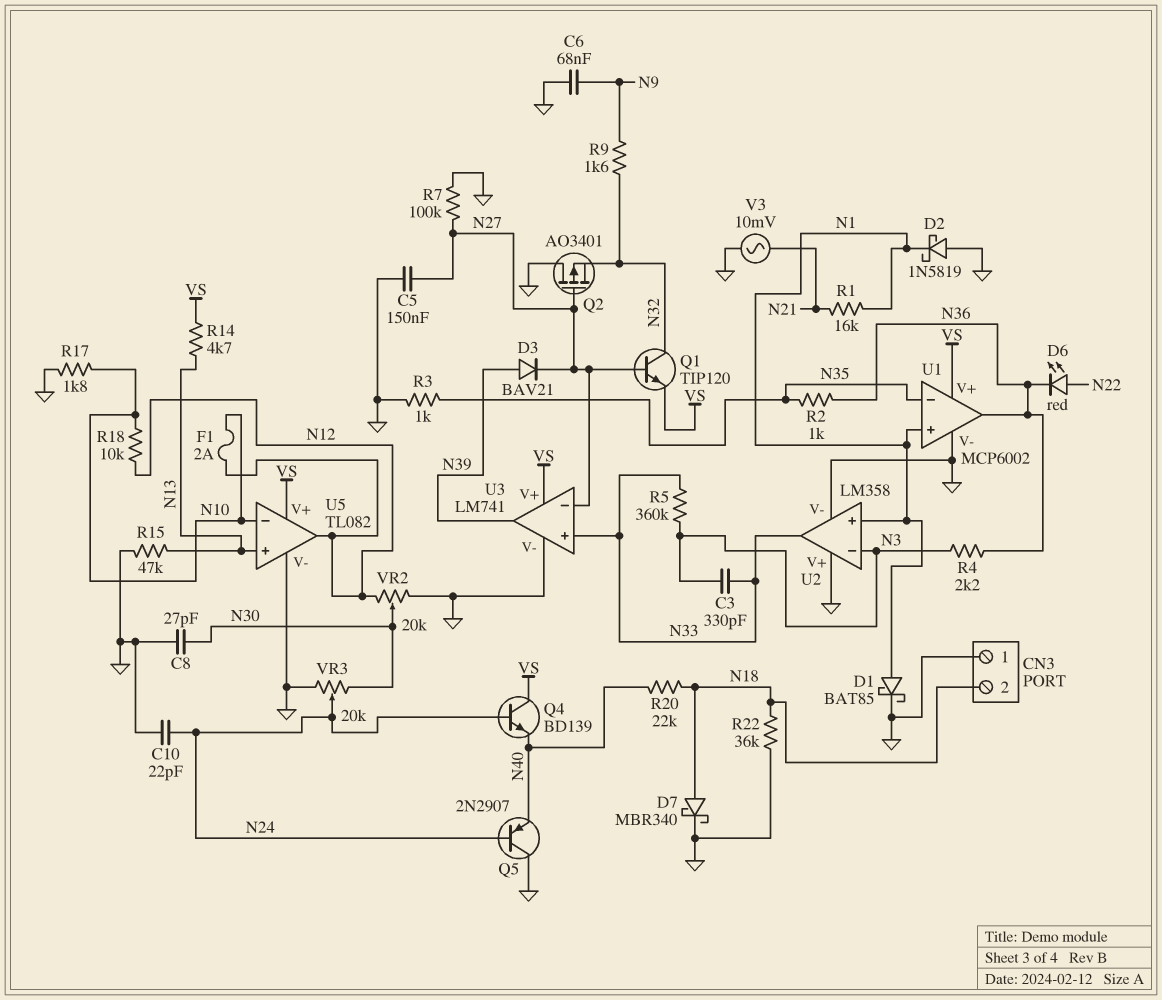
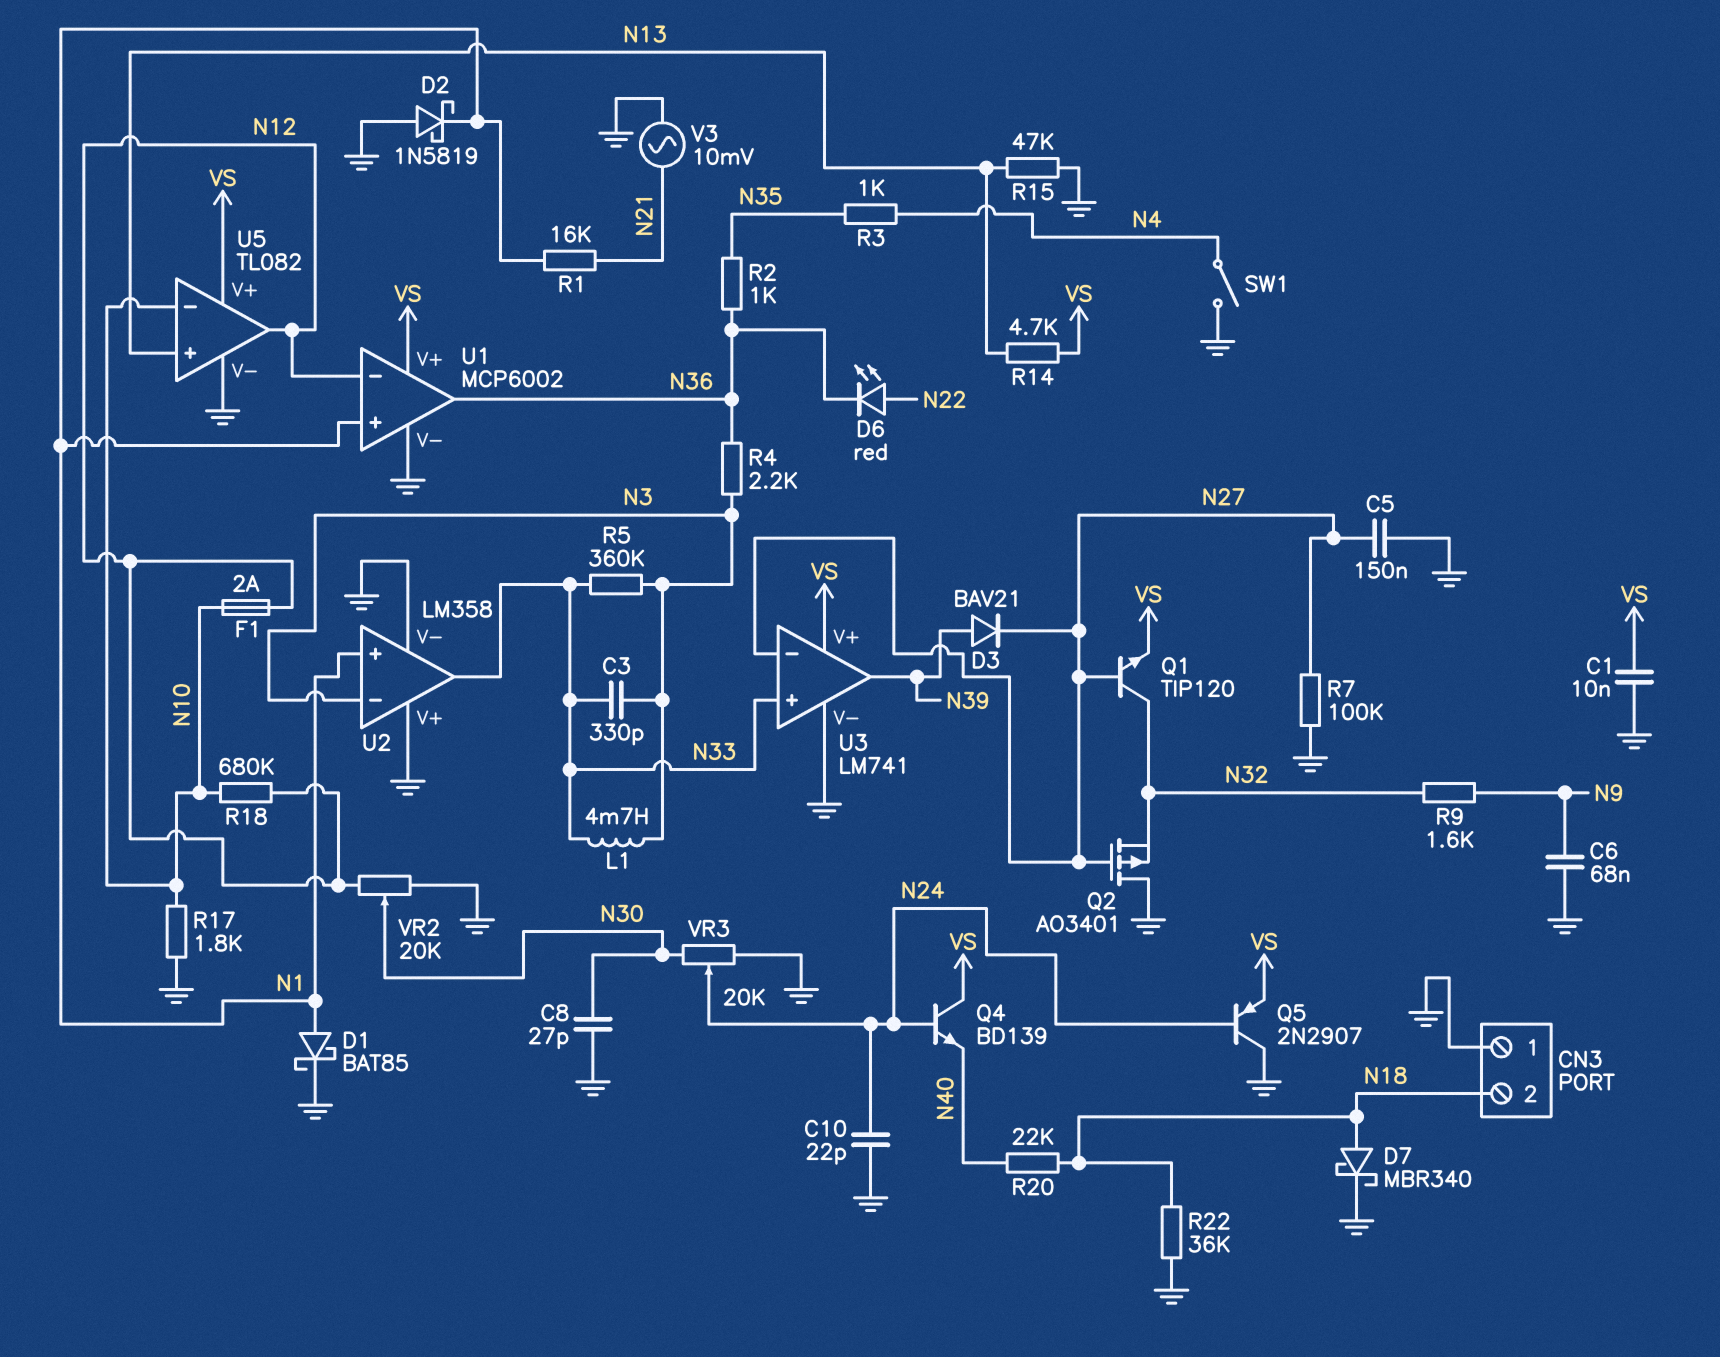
C1: none -> 10nF (GND, VS)
L1: none -> 4.7mH (N3, N33)
Q5: PNP 2N2907 (B N24, C GND, E N40) -> PNP 2N2907 (B N24, C GND, E VS)
R3: 1k (GND, N35) -> 1k (N4, N35)
R18: 10k (N10, N12) -> 680k (N10, N12)
SW1: none -> switch (GND, N4)
U1 pin in-: N35 -> N12

